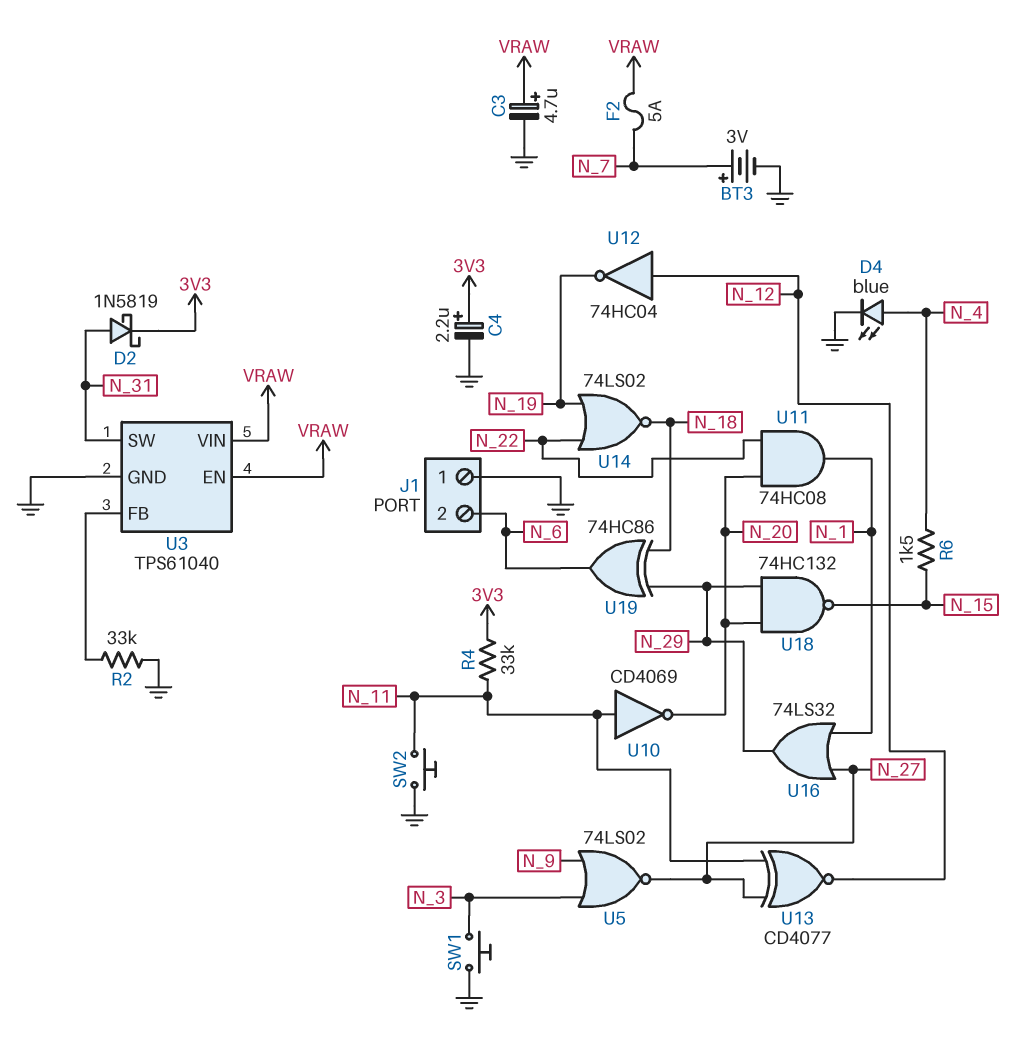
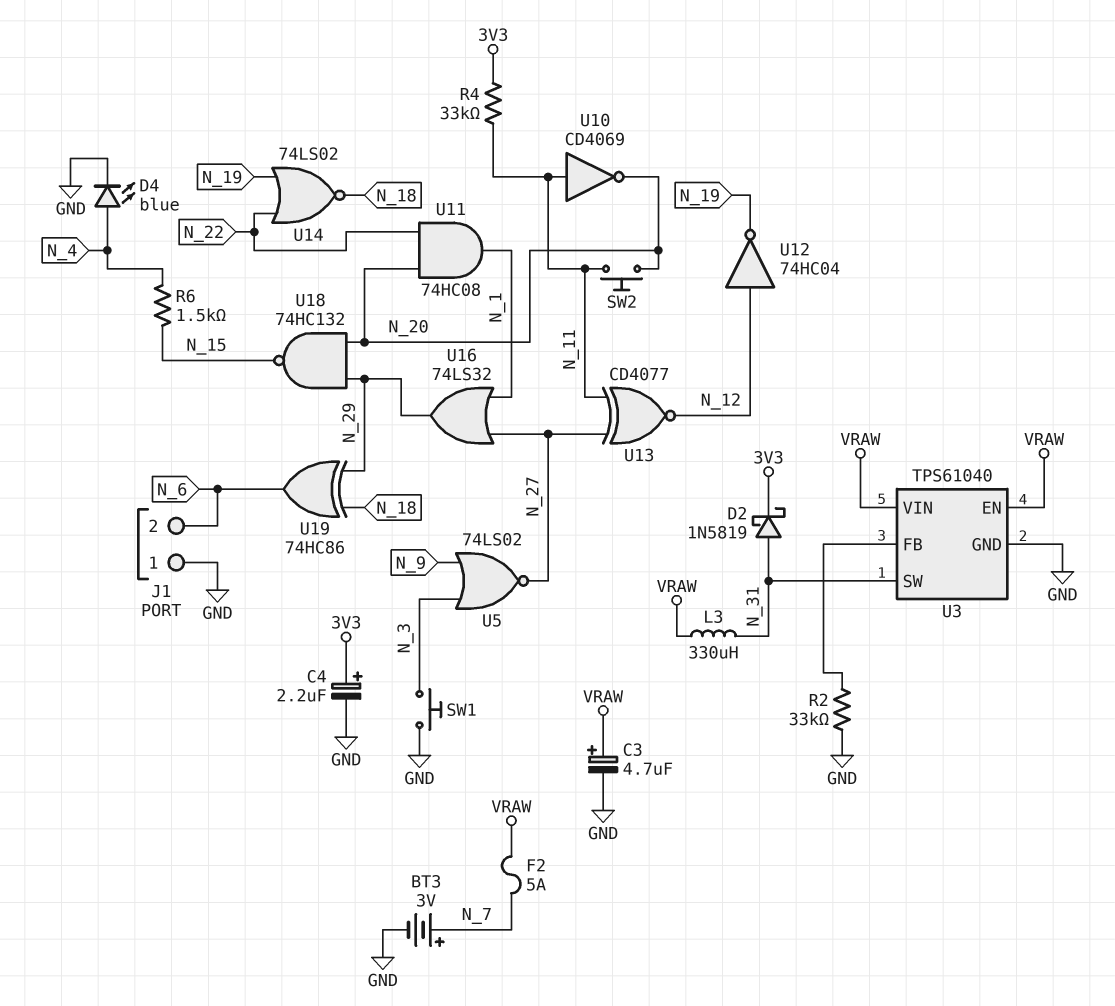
L3: none -> 330uH (N_31, VRAW)
SW2: button (GND, N_11) -> button (N_11, N_20)

